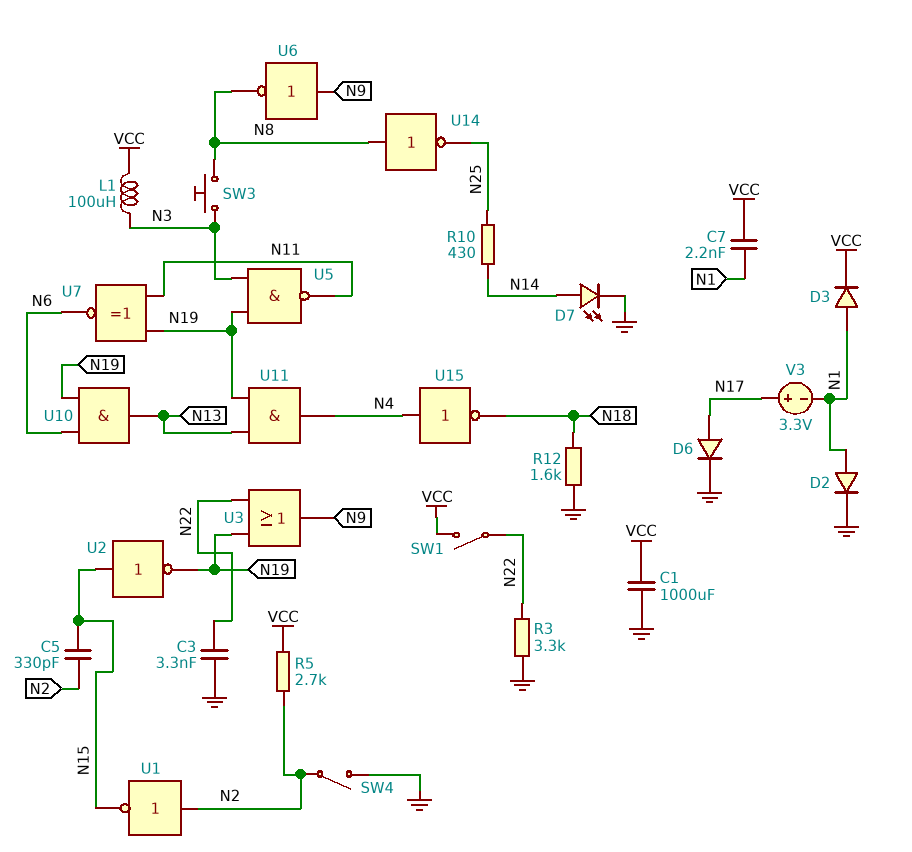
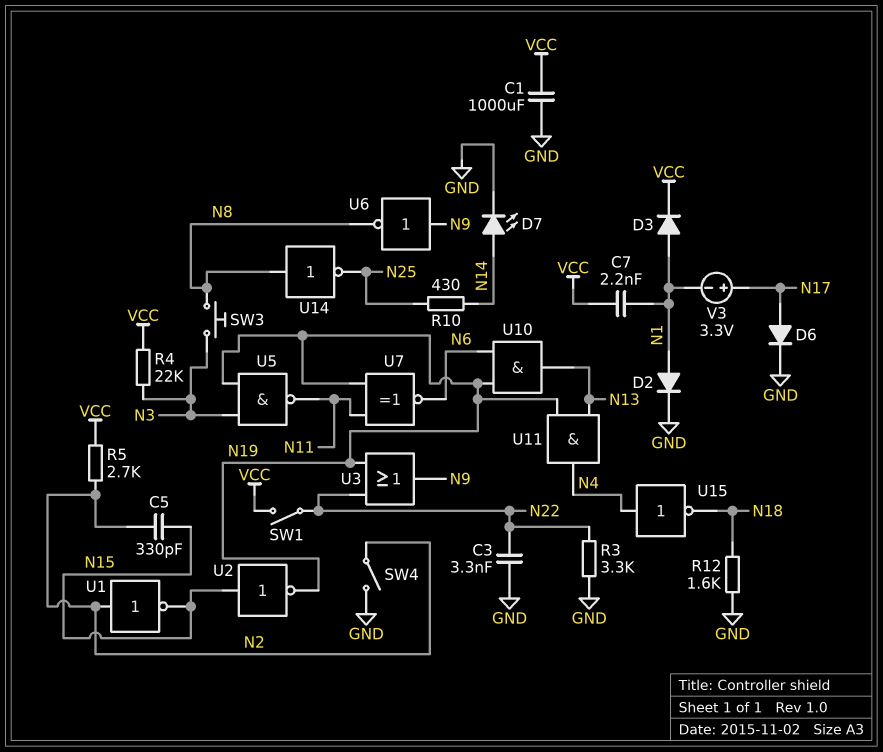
L1: 100uH (N3, VCC) -> none
R4: none -> 22k (N3, VCC)

